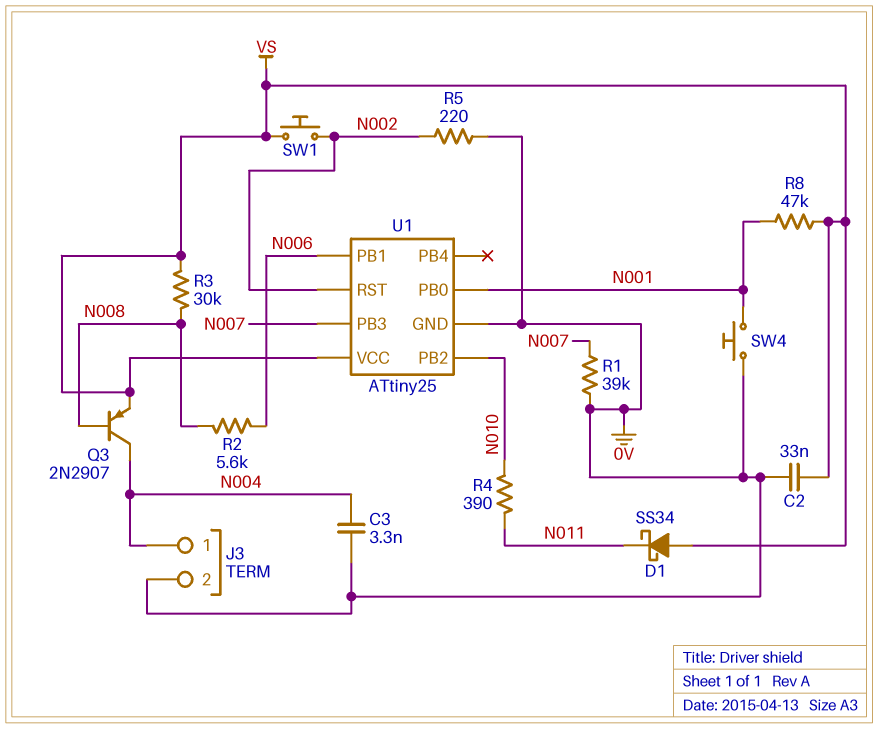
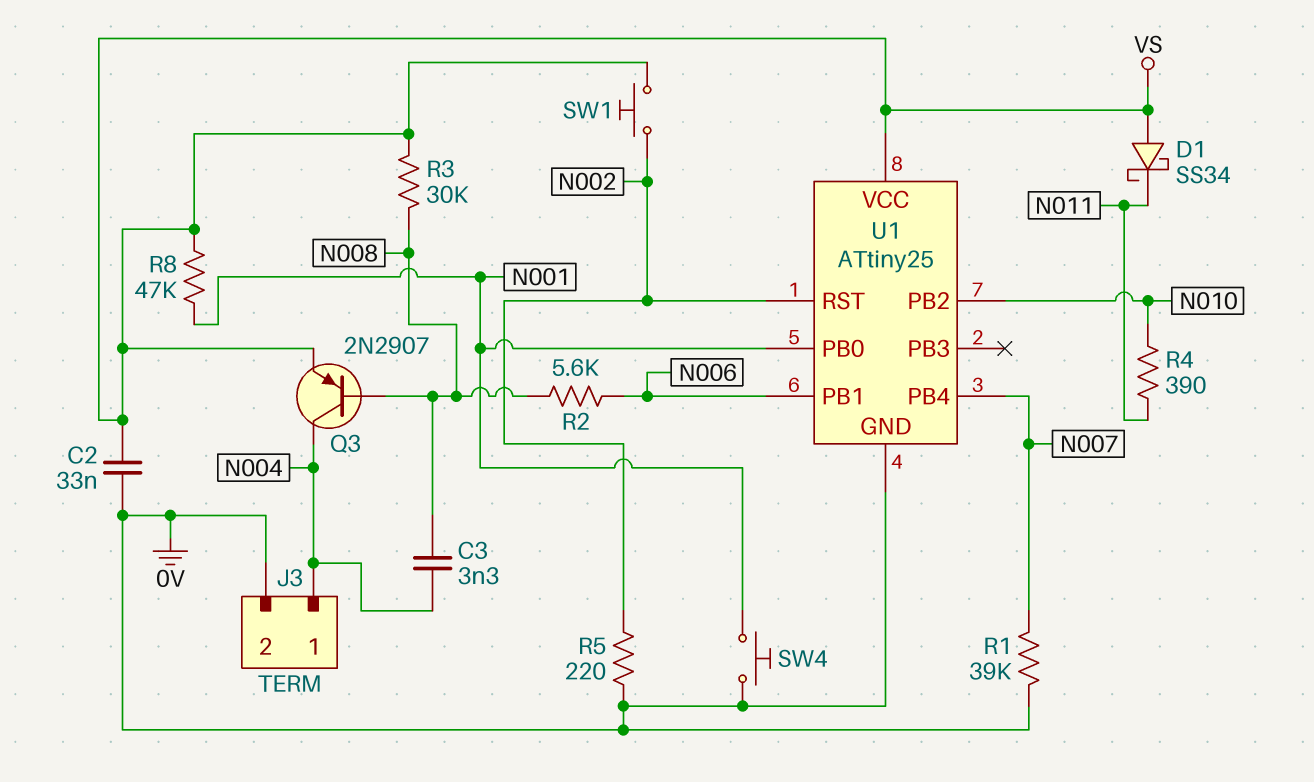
C3: 3.3nF (0V, N004) -> 3.3nF (N004, N008)
U1 pin PB3: N007 -> none
U1 pin PB4: none -> N007

